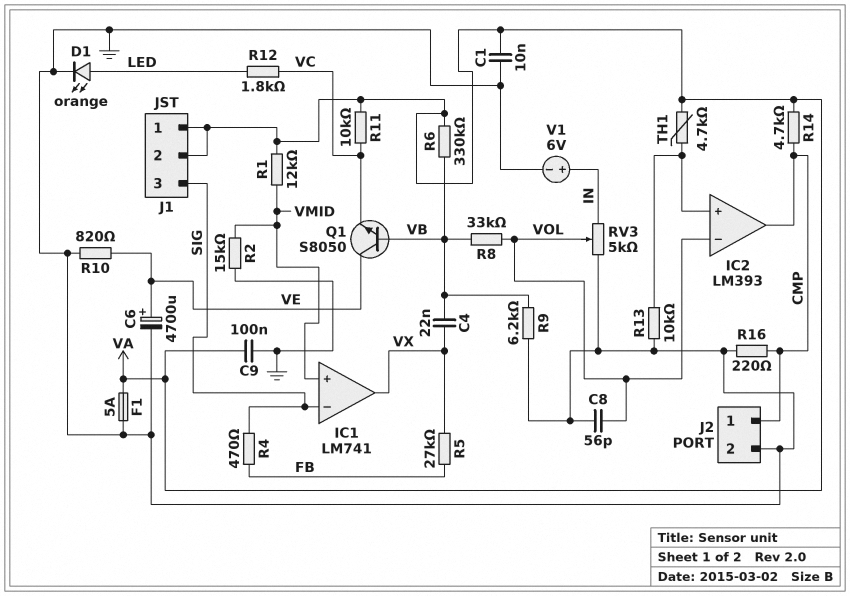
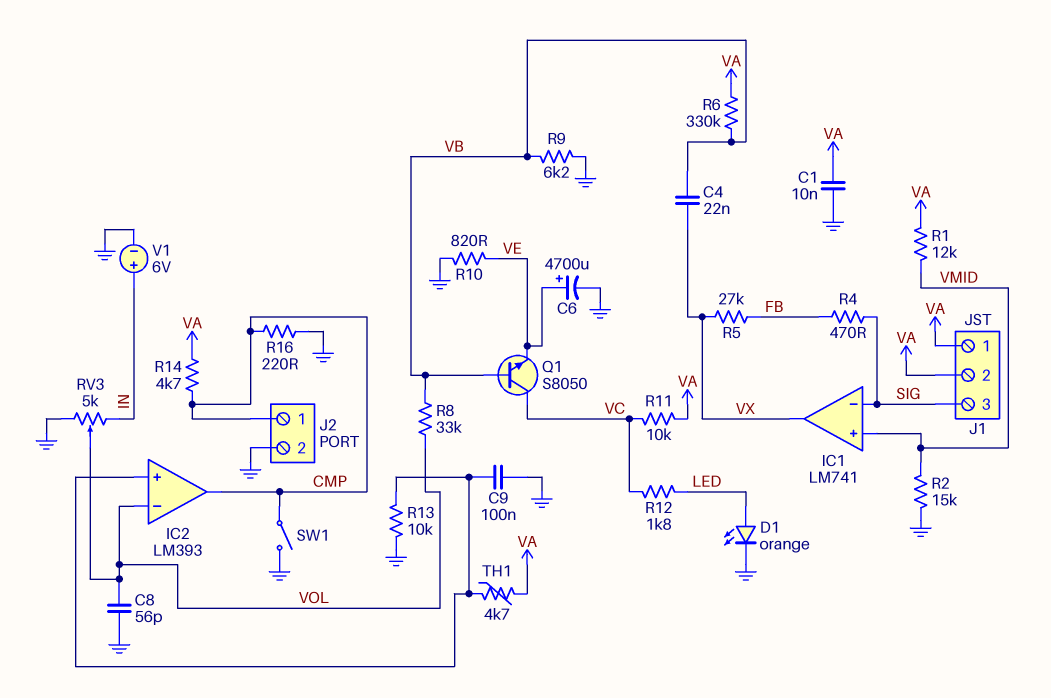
C9: 100nF (GND, VA) -> 100nF (GND, IC2/in+)
F1: 5A (GND, VA) -> none
Q1: NPN S8050 (B VB, C VE, E VC) -> NPN S8050 (B VB, C VC, E VE)
SW1: none -> switch (CMP, GND)

